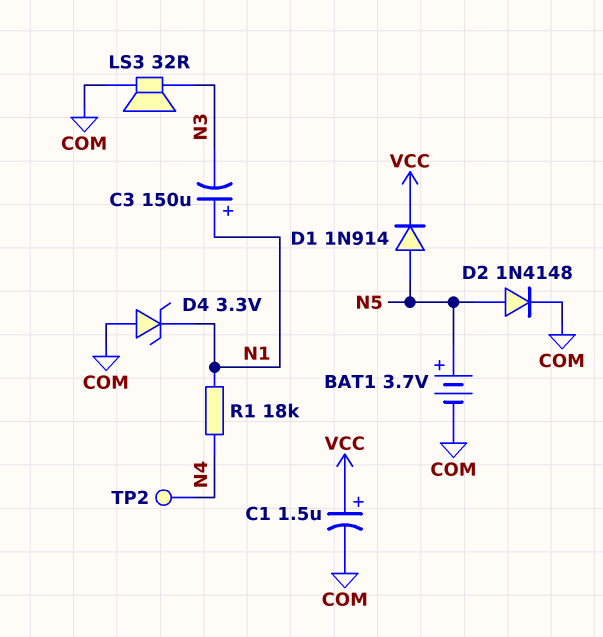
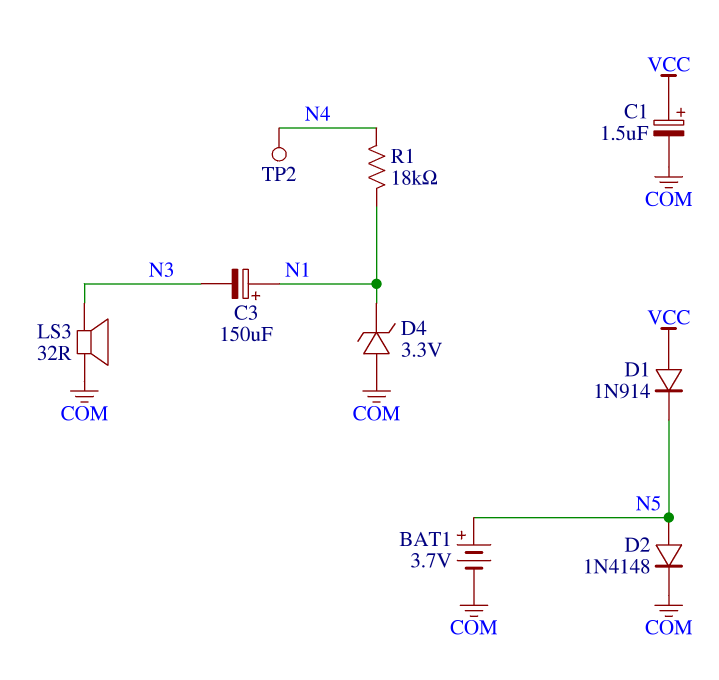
D1: diode 1N914 (A N5, K VCC) -> diode 1N914 (A VCC, K N5)

